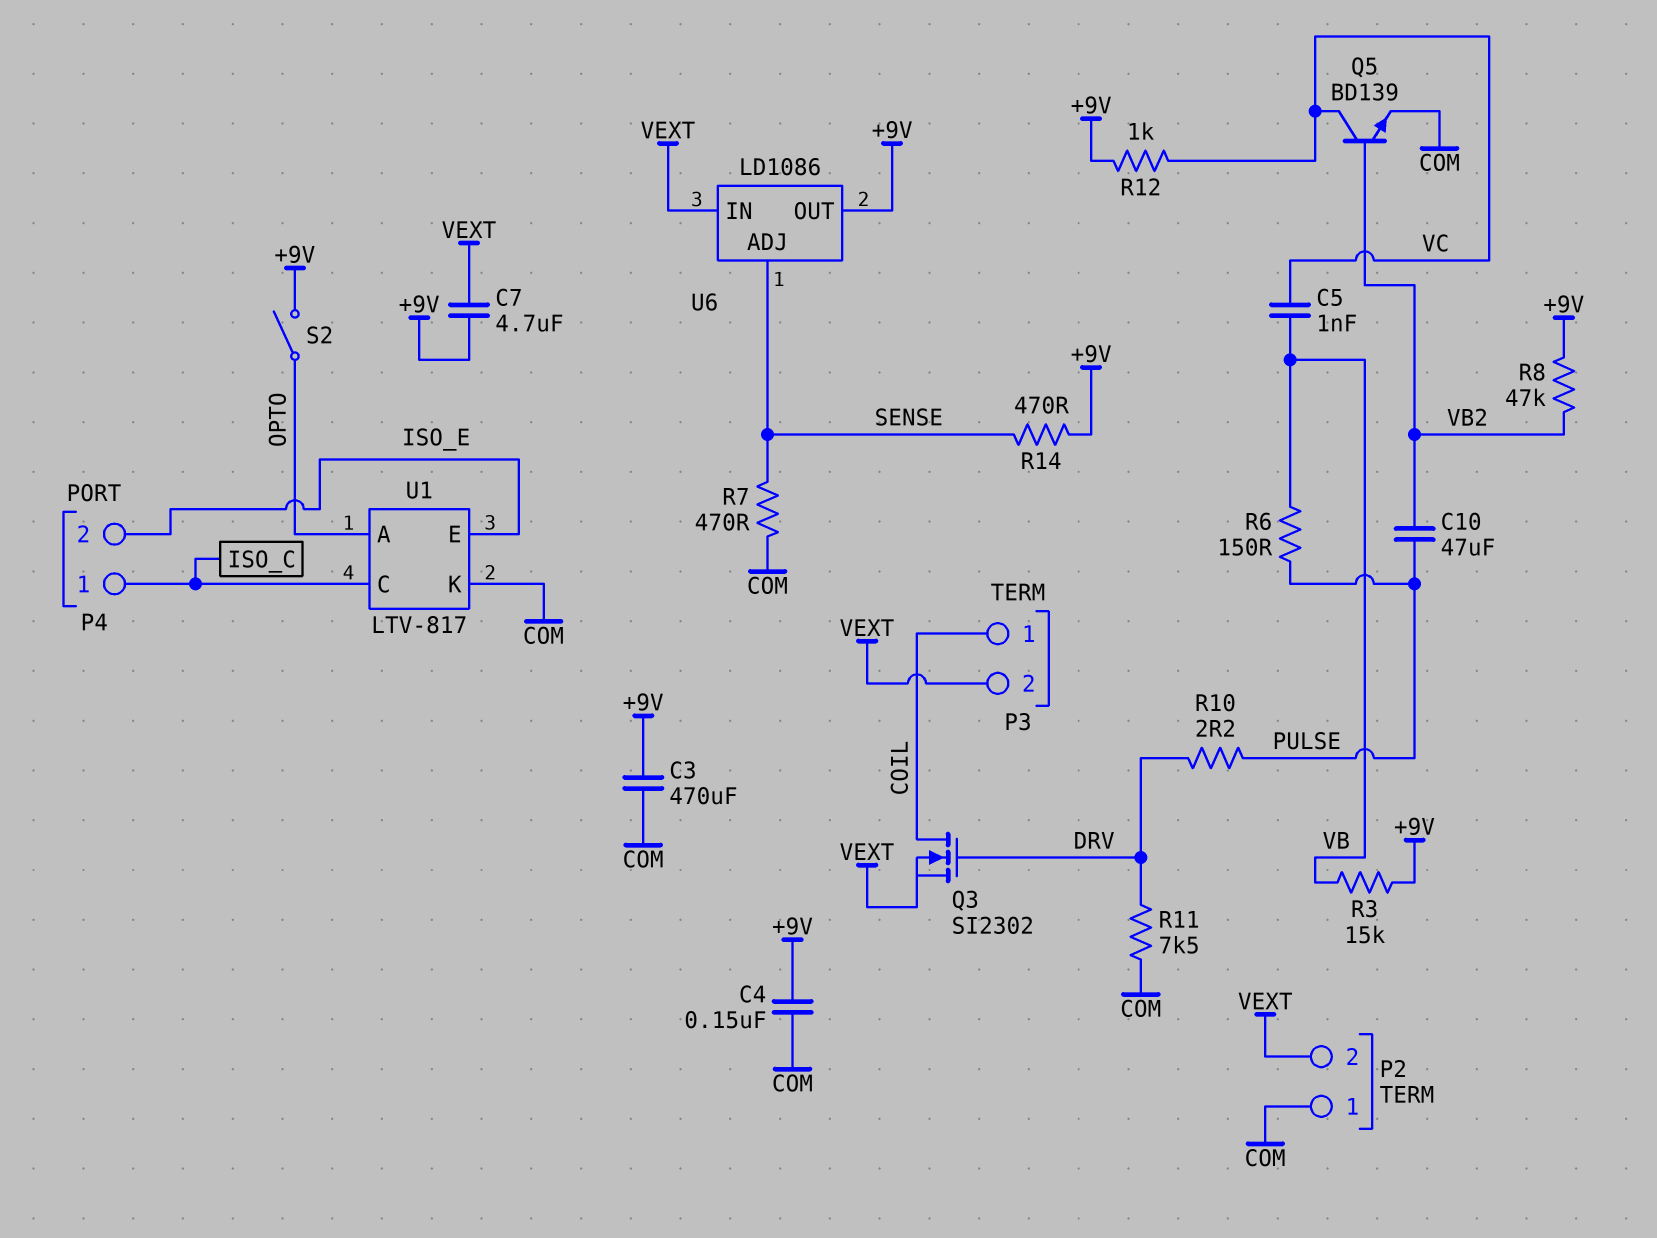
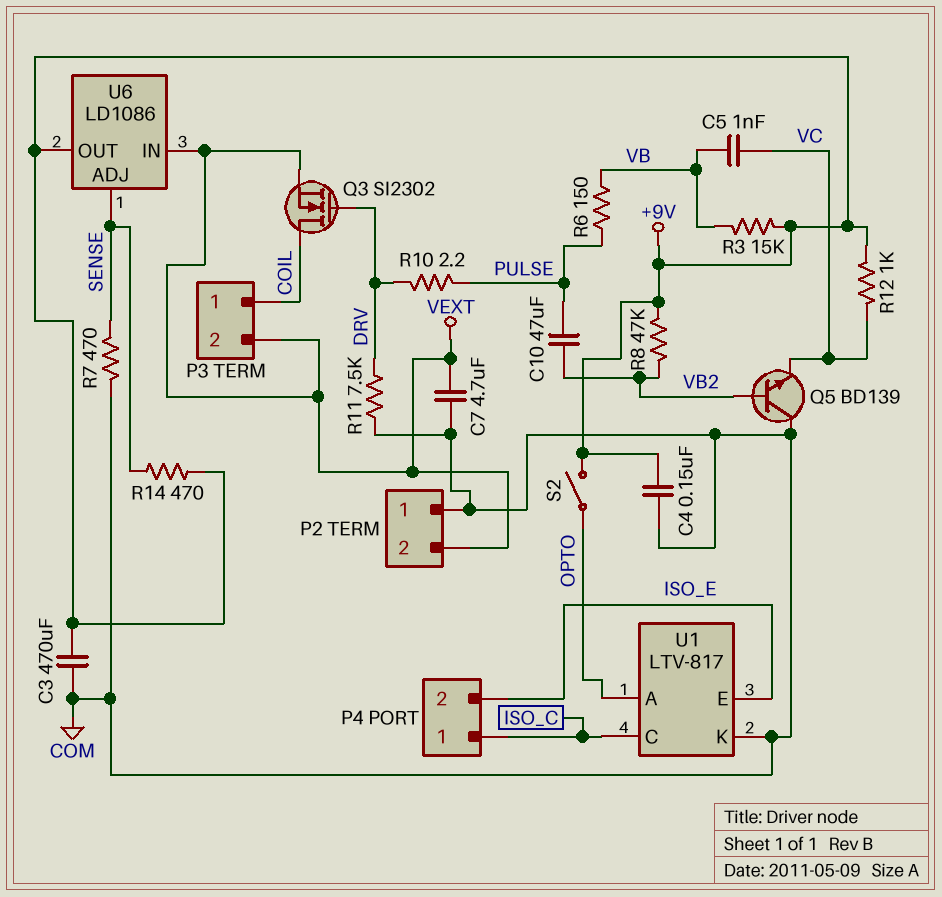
C7: 4.7uF (+9V, VEXT) -> 4.7uF (COM, VEXT)
Q5: NPN BD139 (B VB2, C VC, E COM) -> NPN BD139 (B VB2, C COM, E VC)

